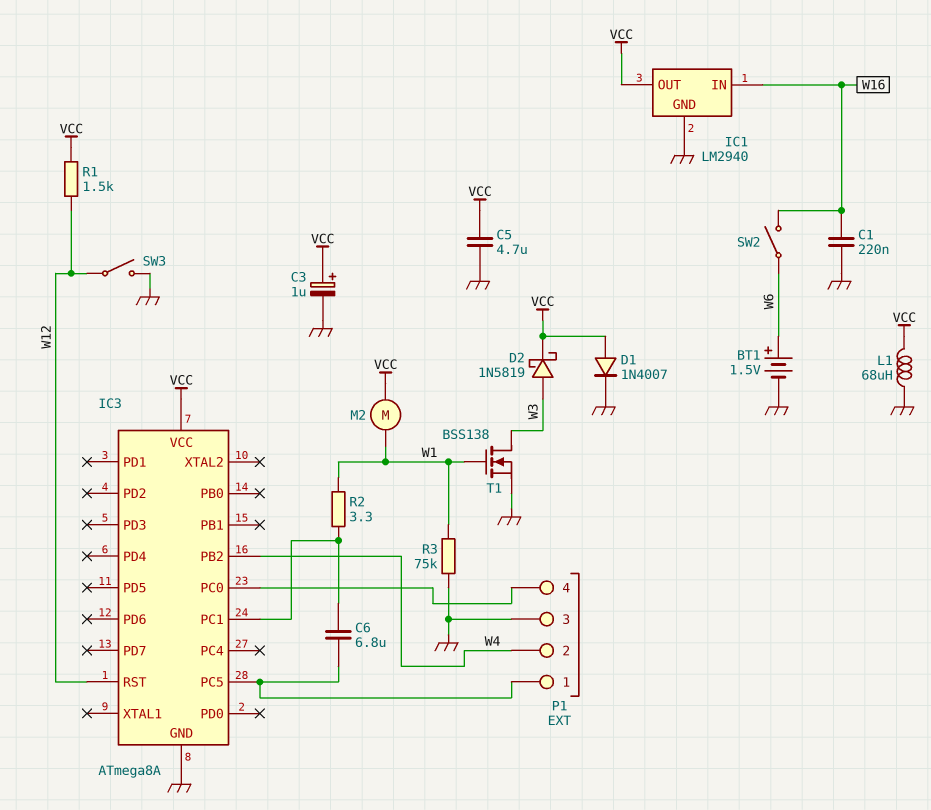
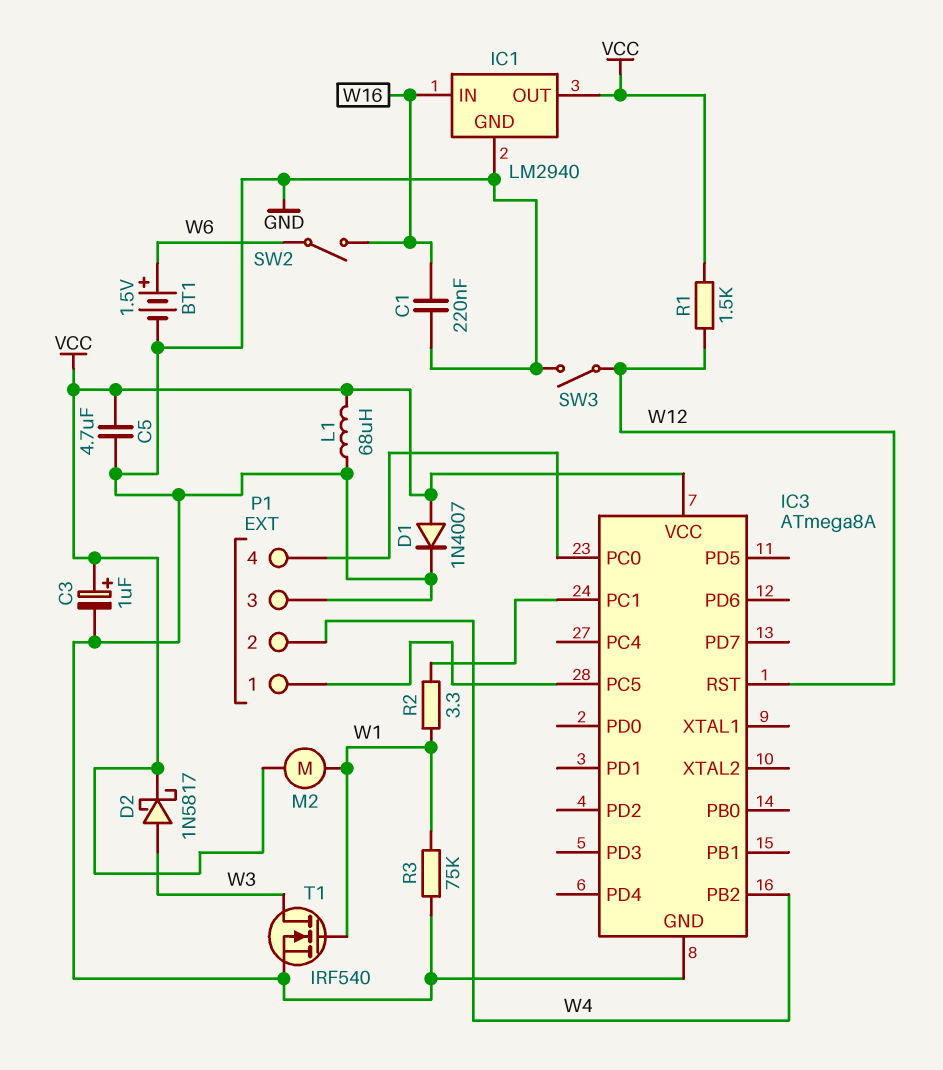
C6: 6.8uF (IC3/PC1, IC3/PC5) -> none
D2: schottky 1N5819 (A W3, K VCC) -> schottky 1N5817 (A W3, K VCC)
T1: NMOS BSS138 (G W1, D W3, S GND) -> NMOS IRF540 (G W1, D W3, S GND)

